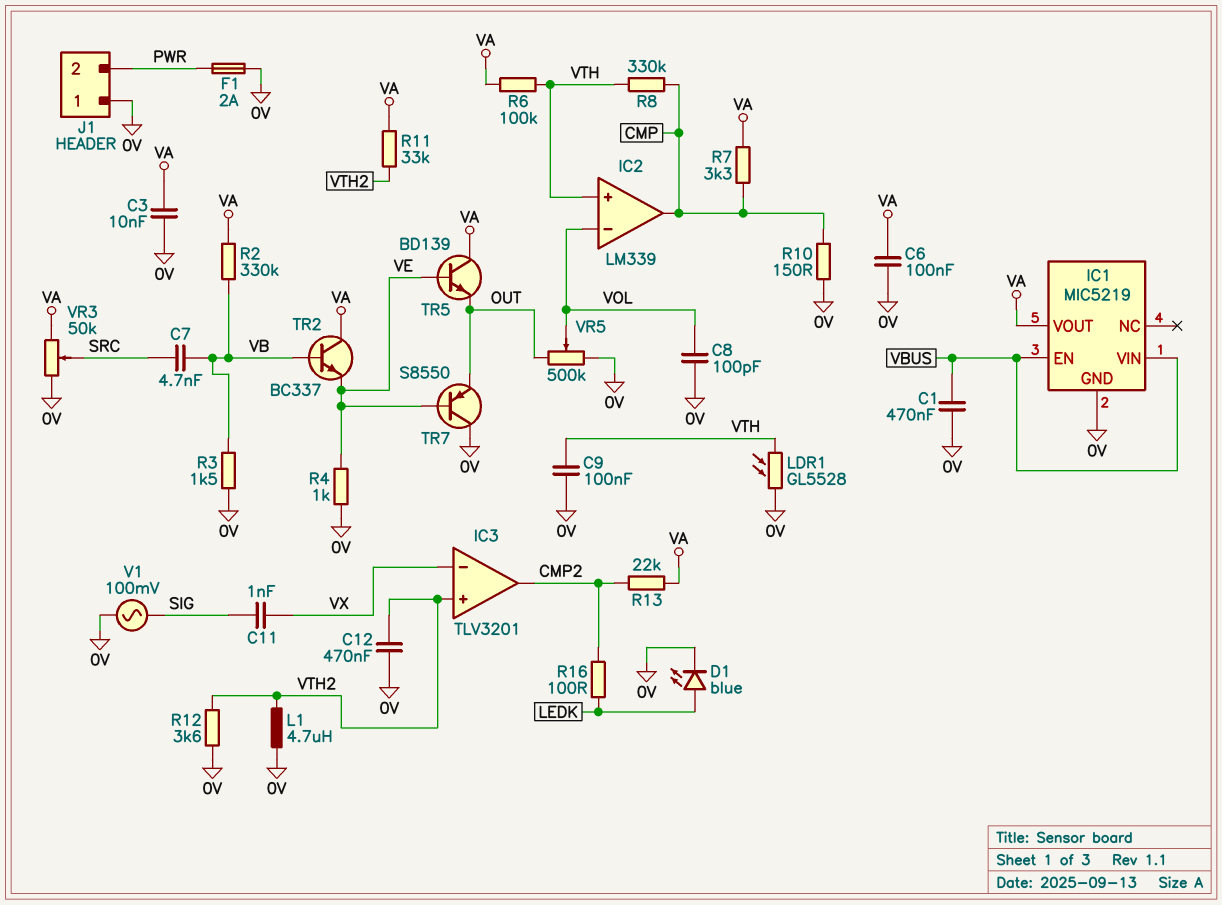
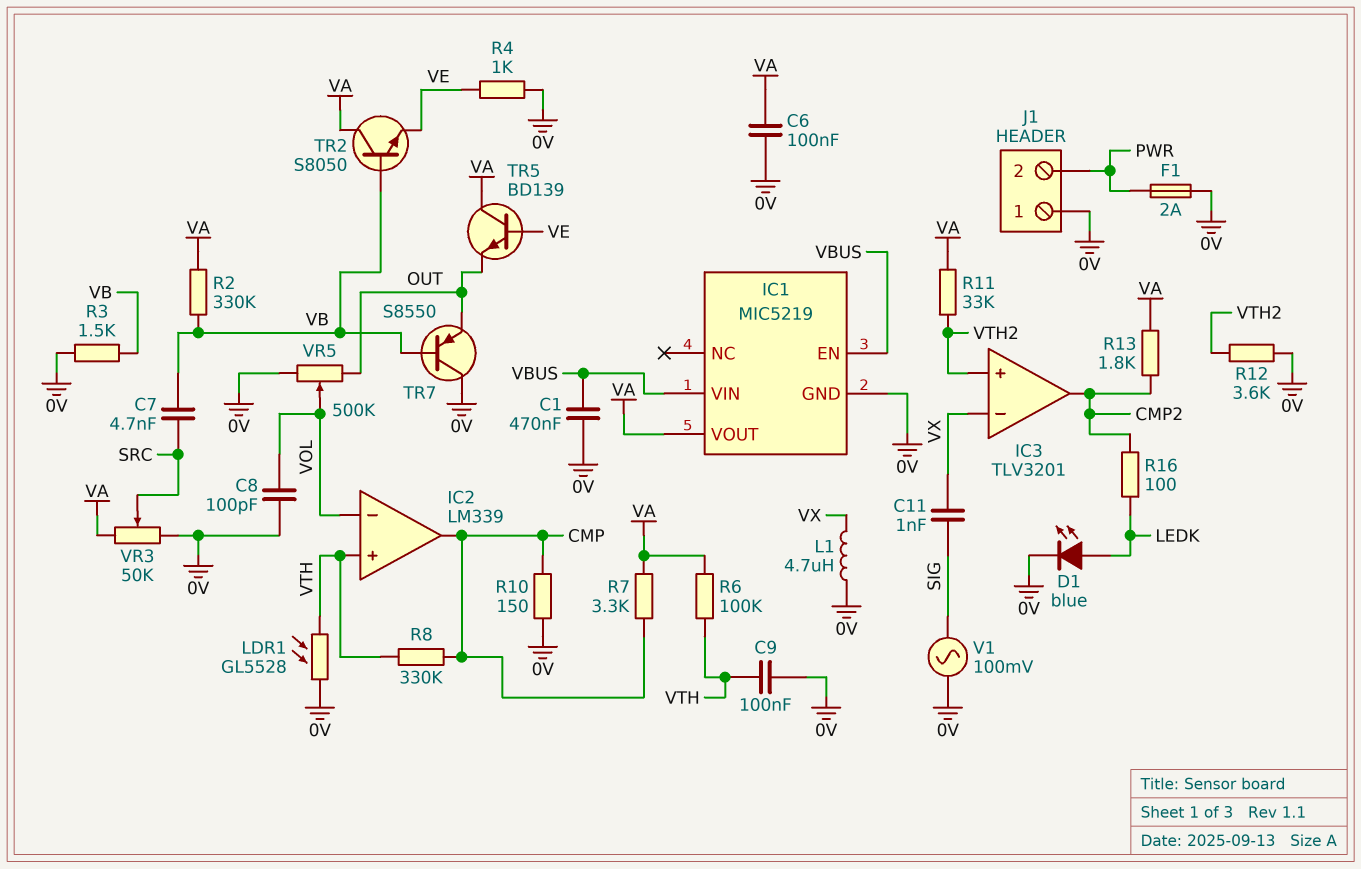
C3: 10nF (0V, VA) -> none
C12: 470nF (0V, VTH2) -> none
L1: 4.7uH (0V, VTH2) -> 4.7uH (0V, VX)
R13: 22k (CMP2, VA) -> 1.8k (CMP2, VA)
TR2: NPN BC337 (B VB, C VA, E VE) -> NPN S8050 (B VB, C VA, E VE)
TR7: PNP S8550 (B VE, C 0V, E OUT) -> PNP S8550 (B VB, C 0V, E OUT)

